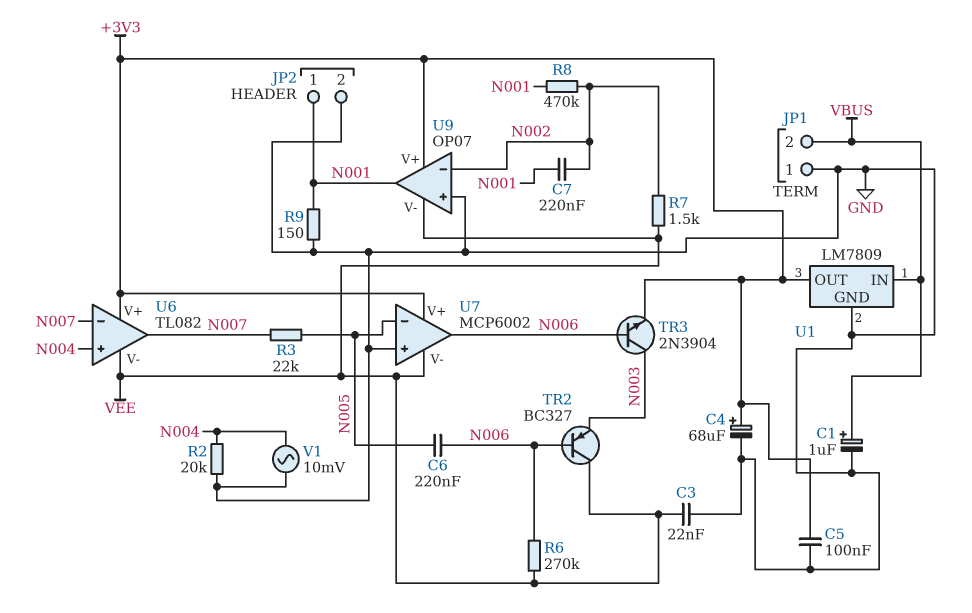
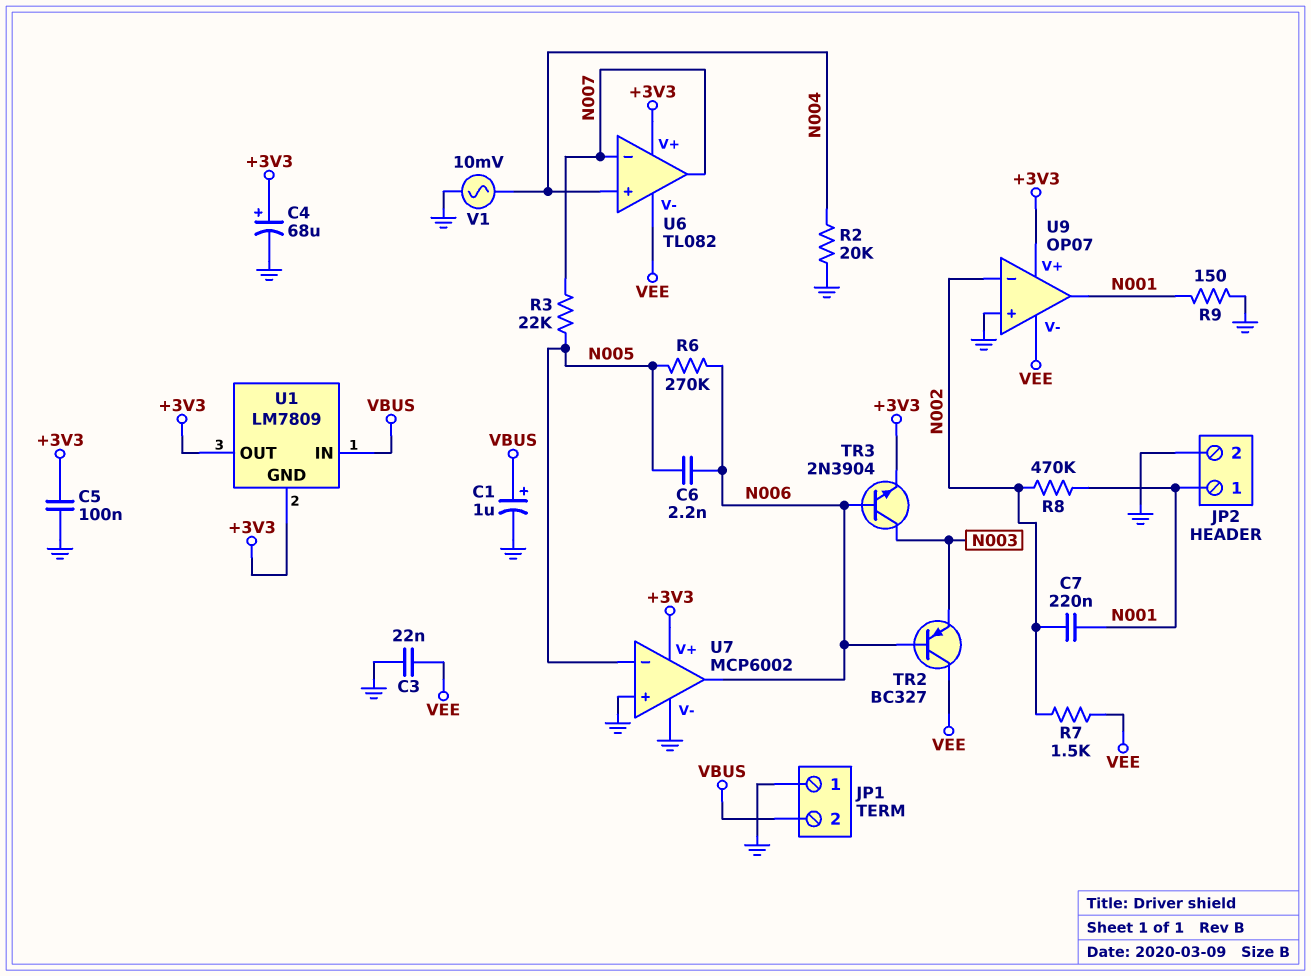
C6: 220nF (N005, N006) -> 2.2nF (N005, N006)
R6: 270k (N006, VEE) -> 270k (N005, N006)
U1 pin GND: GND -> +3V3
U7 pin V-: VEE -> GND

